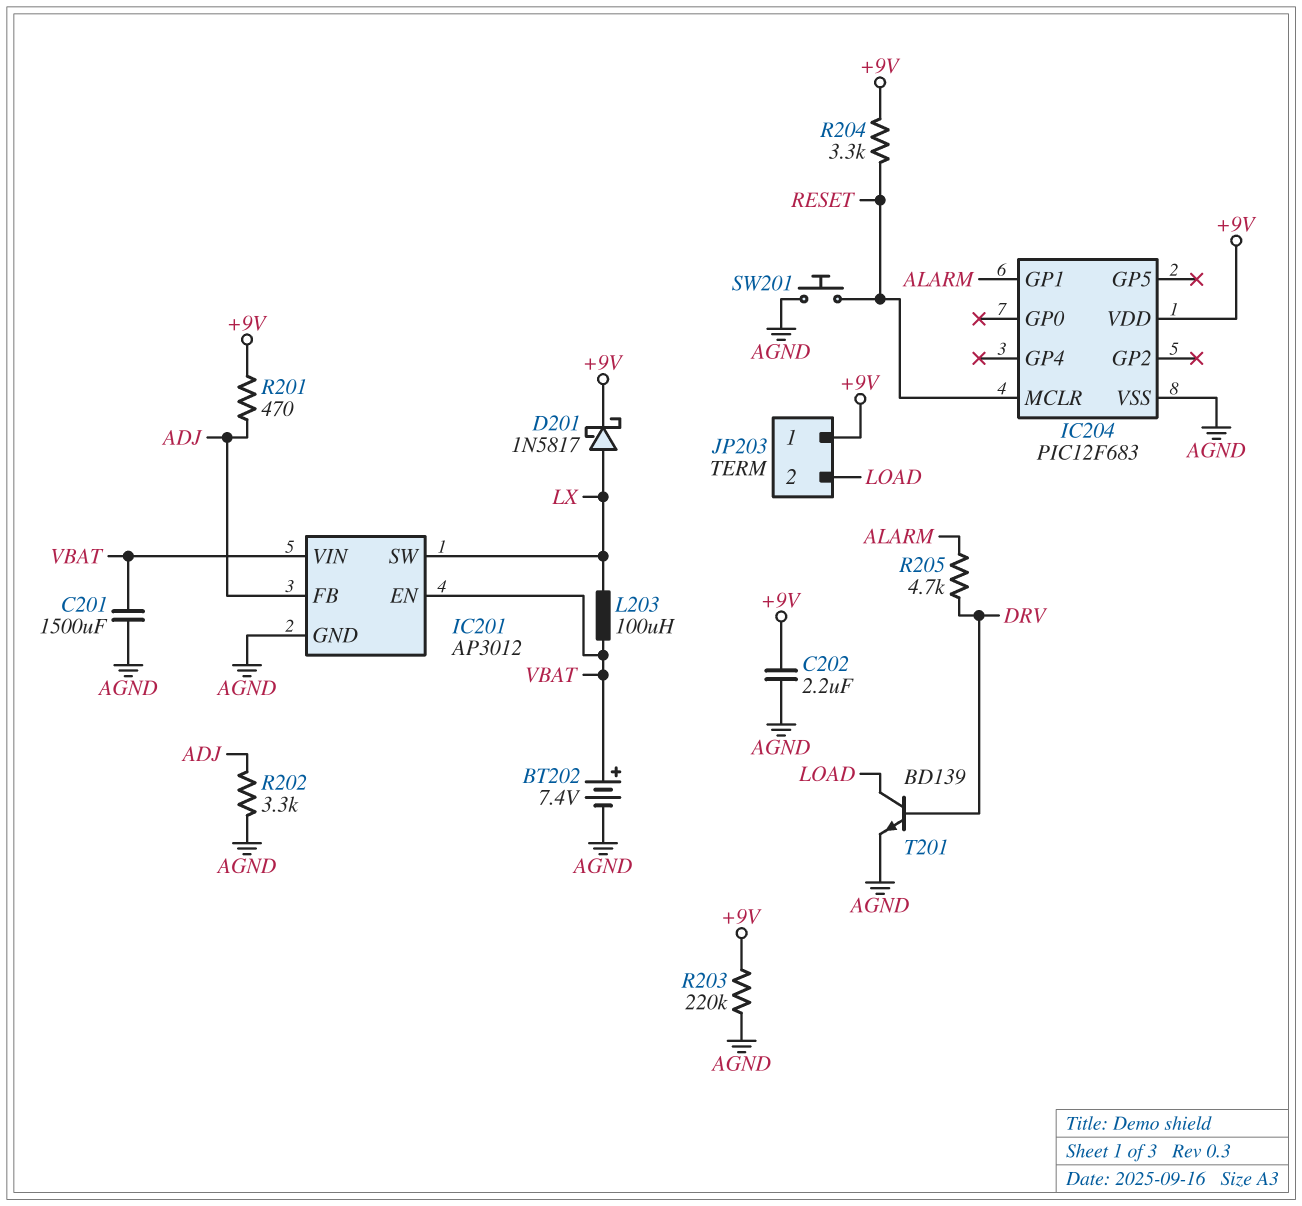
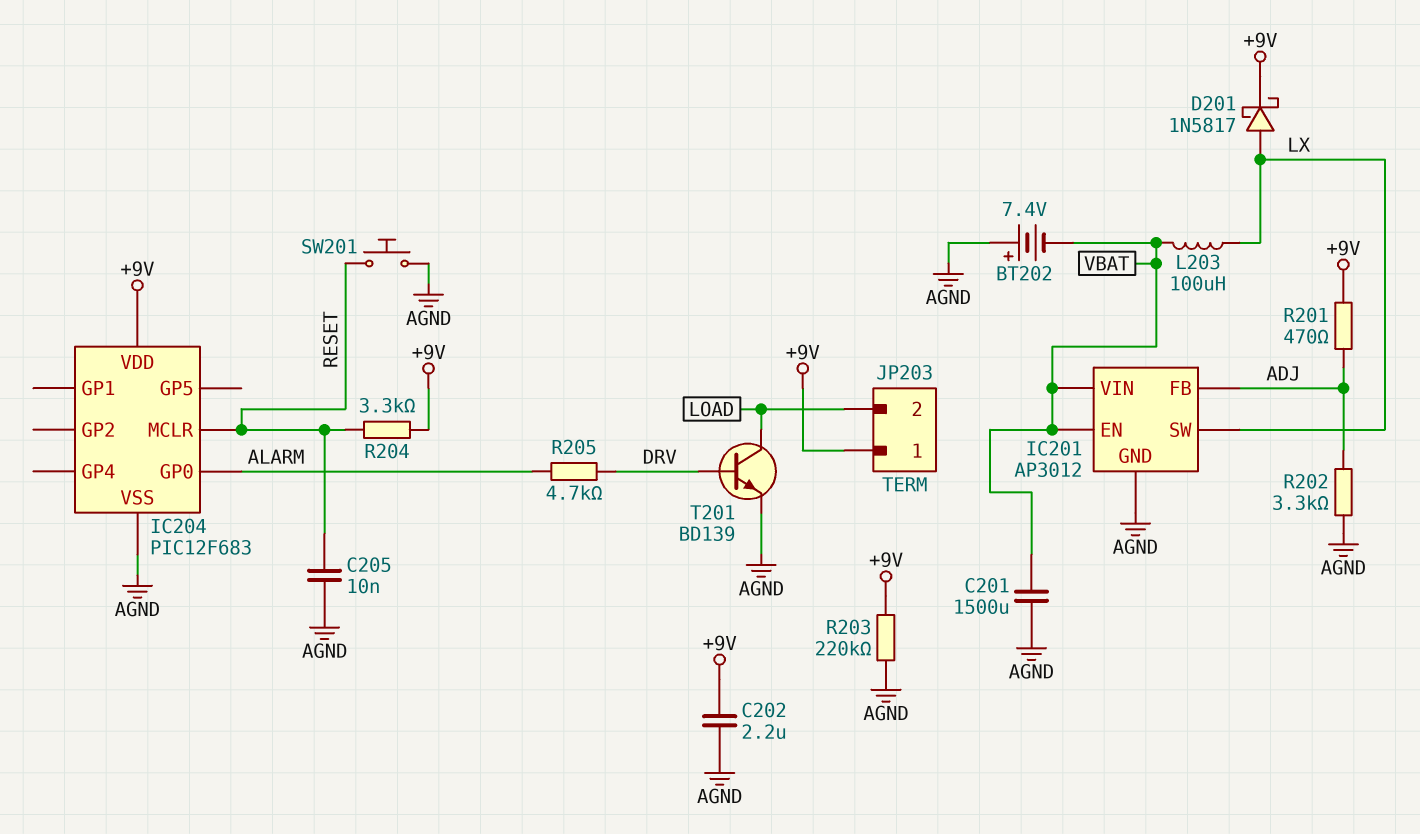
BT202: 7.4V (plus VBAT, minus AGND) -> 7.4V (plus AGND, minus VBAT)
C205: none -> 10nF (AGND, RESET)
IC204 pin GP0: none -> ALARM
IC204 pin GP1: ALARM -> none

